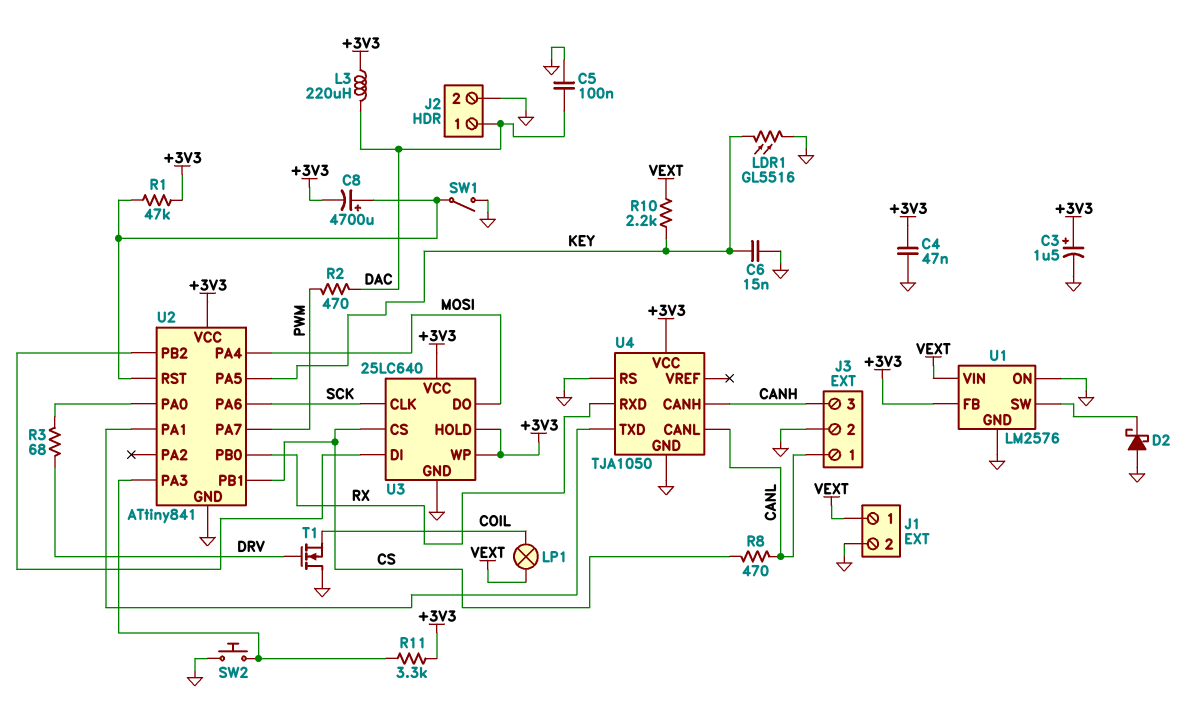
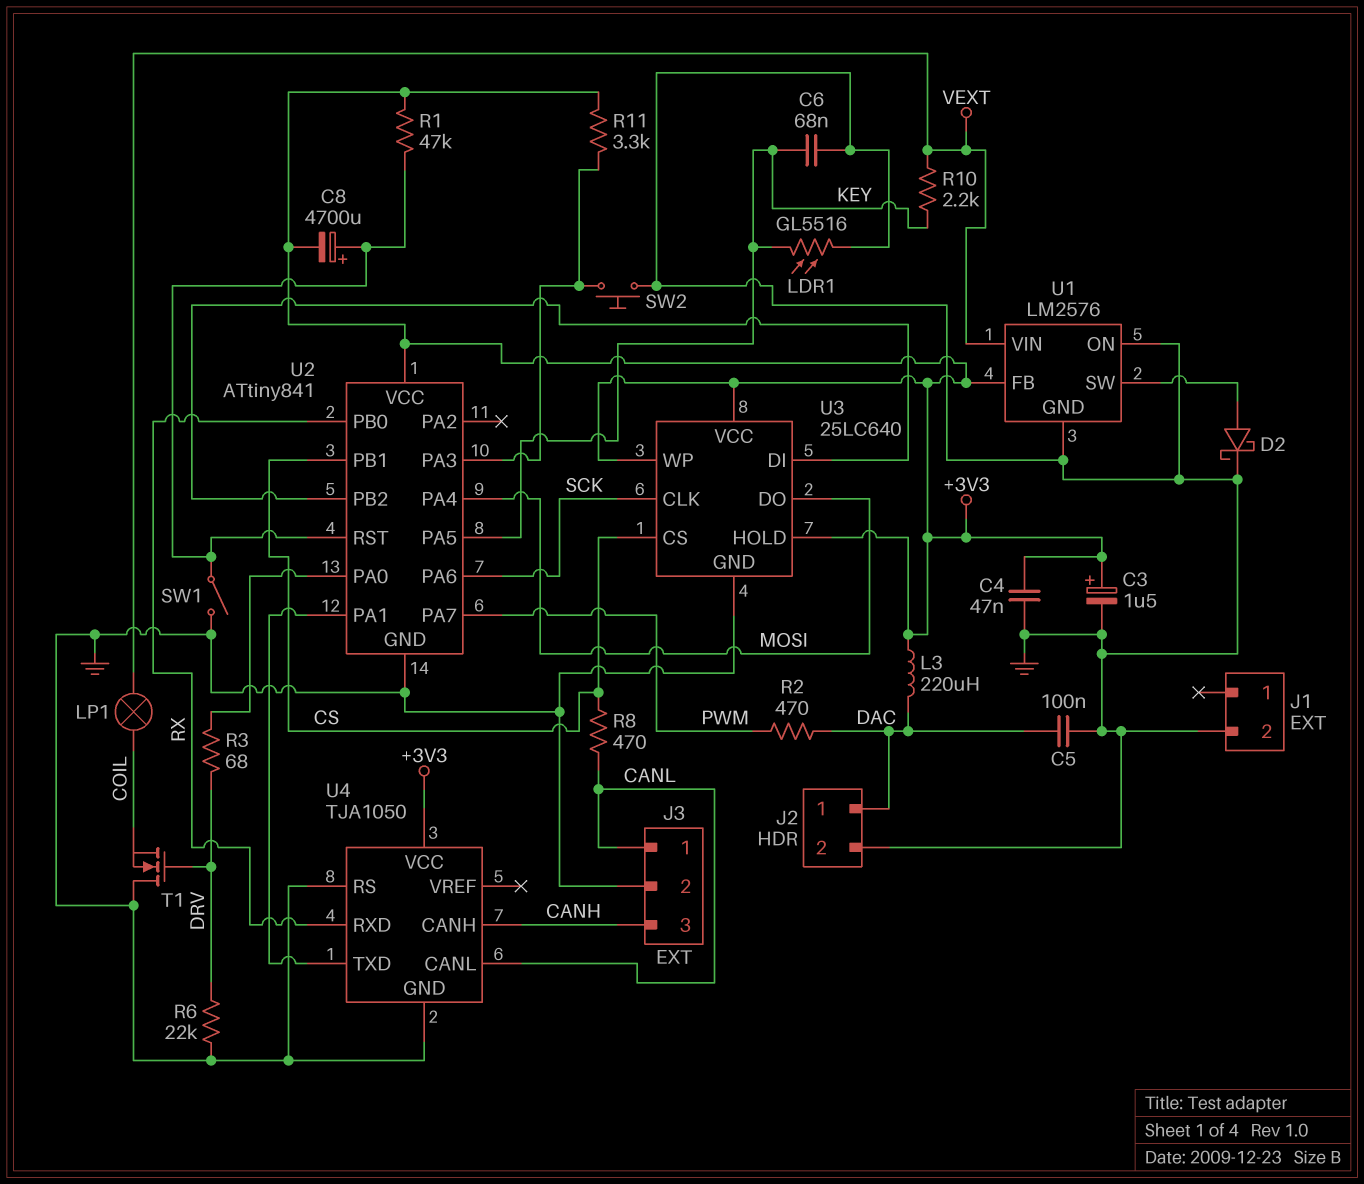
C6: 15nF (GND, KEY) -> 68nF (GND, KEY)
D2: schottky (A GND, K U1/SW) -> schottky (A U1/SW, K GND)
J1 pin 1: VEXT -> none
R6: none -> 22k (DRV, GND)

